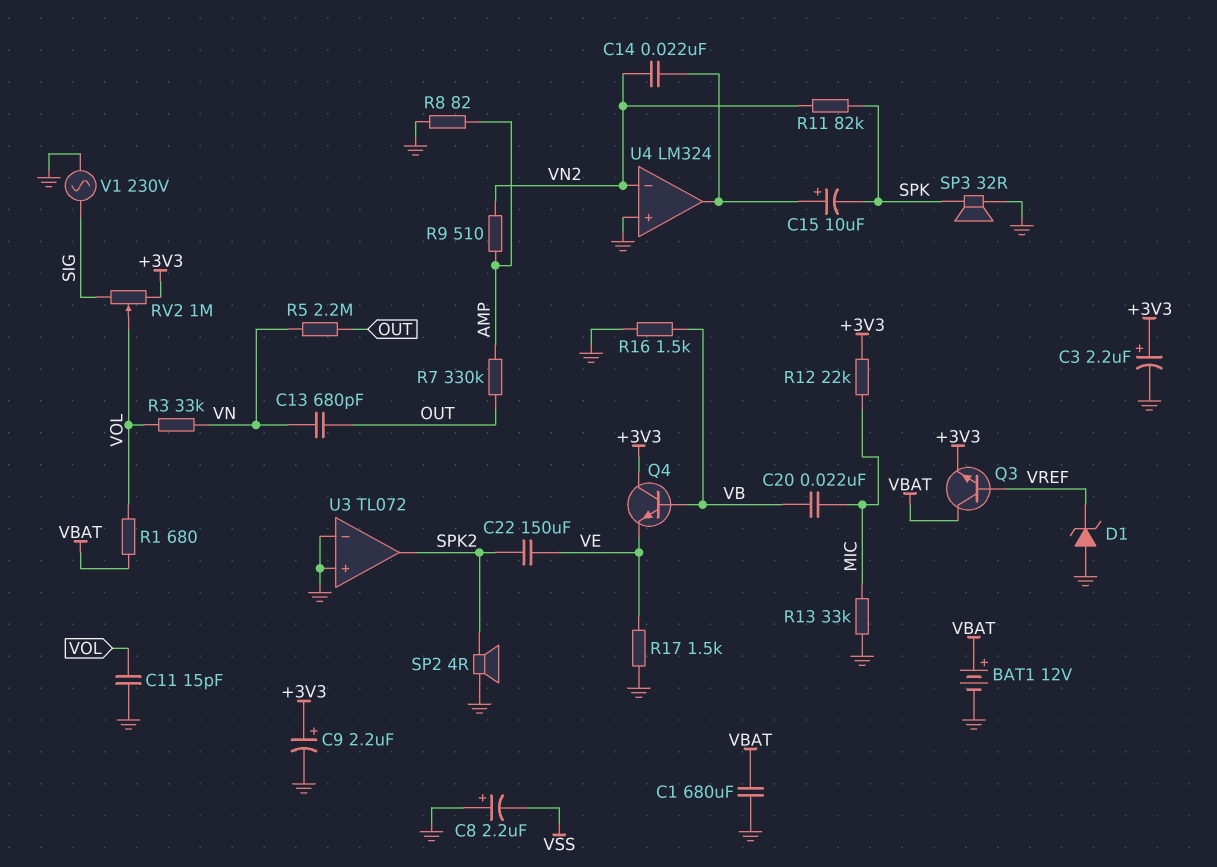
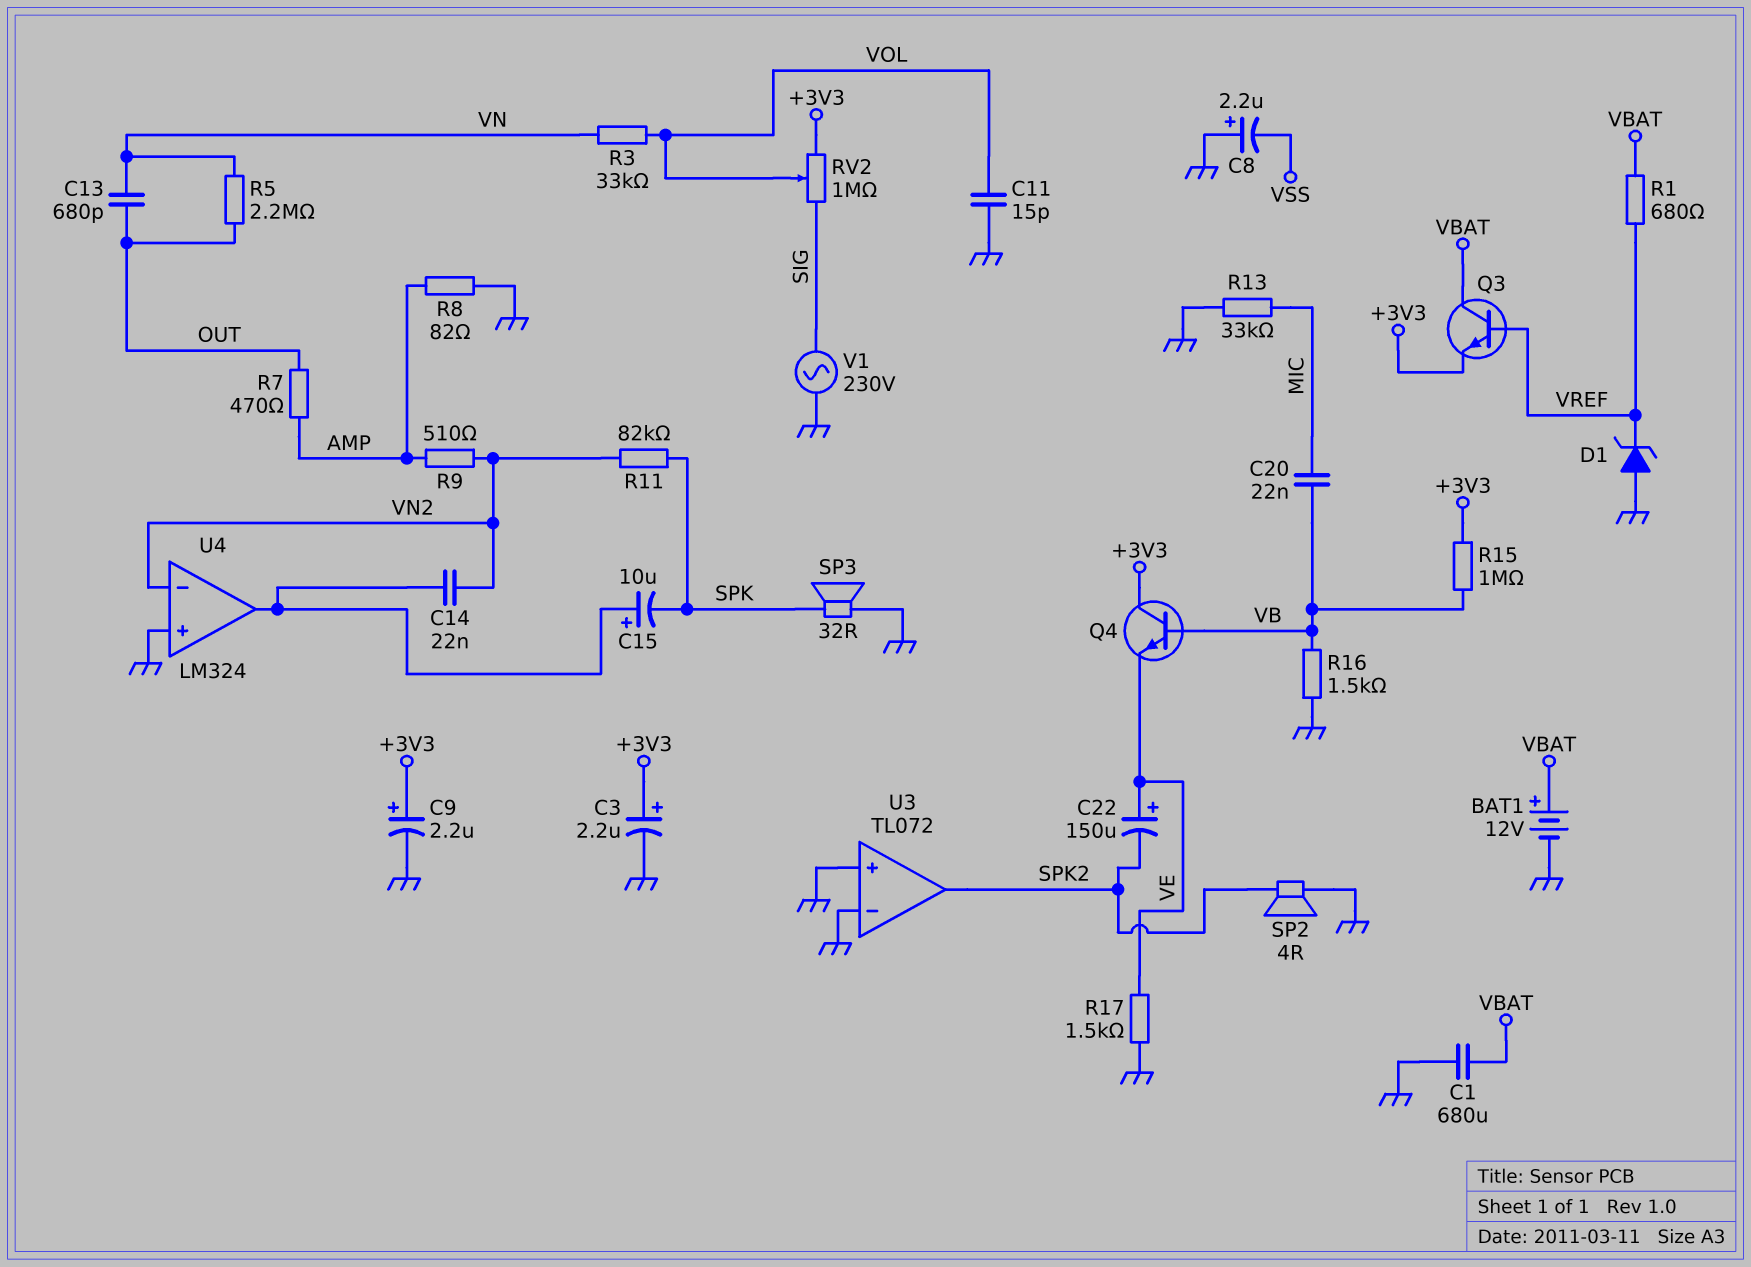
C22: 150uF (SPK2, VE) -> 150uF (plus VE, minus SPK2)
R1: 680 (VBAT, VOL) -> 680 (VBAT, VREF)
R7: 330k (AMP, OUT) -> 470 (AMP, OUT)
R12: 22k (+3V3, MIC) -> none
R15: none -> 1M (+3V3, VB)

